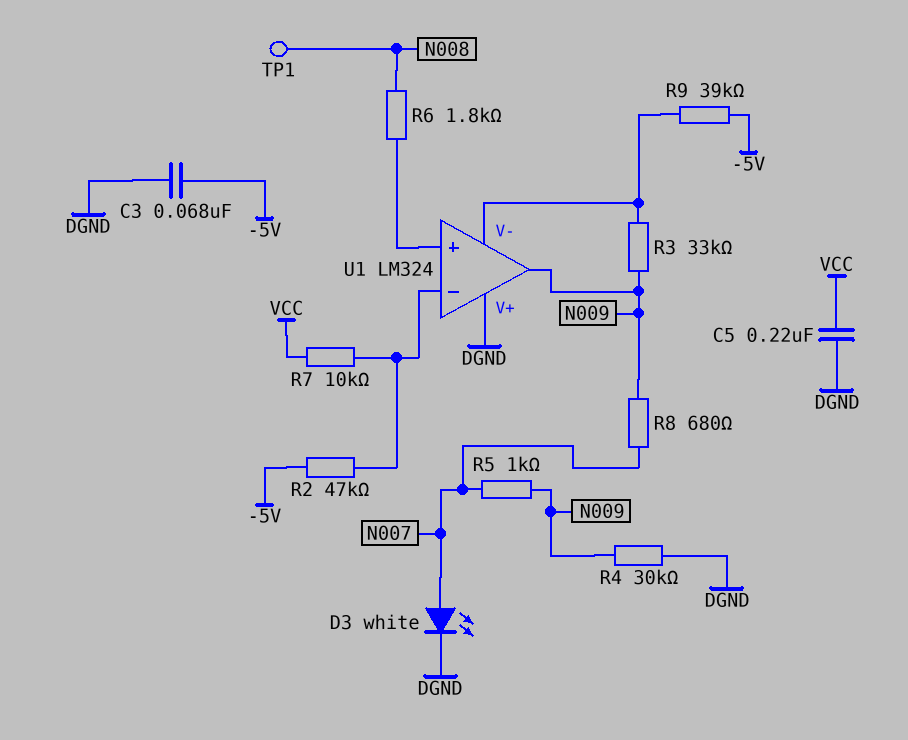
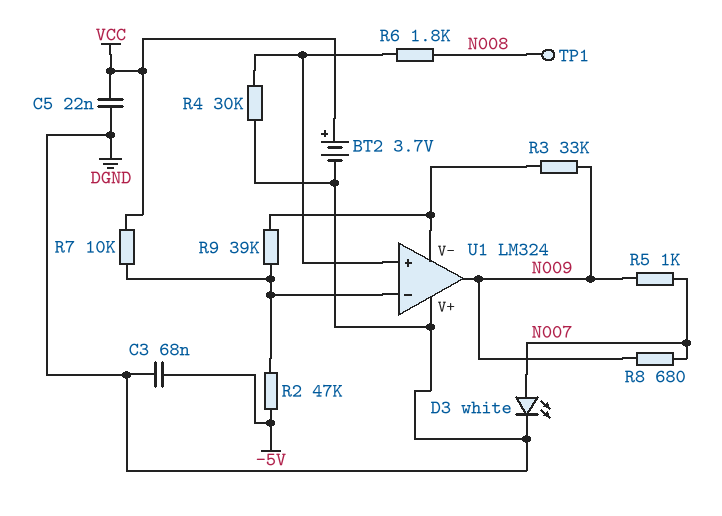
BT2: none -> 3.7V (plus VCC, minus DGND)
C5: 220nF (DGND, VCC) -> 22nF (DGND, VCC)
R4: 30k (DGND, N009) -> 30k (DGND, U1/in+)
R9: 39k (-5V, U1/V-) -> 39k (U1/V-, U1/in-)

